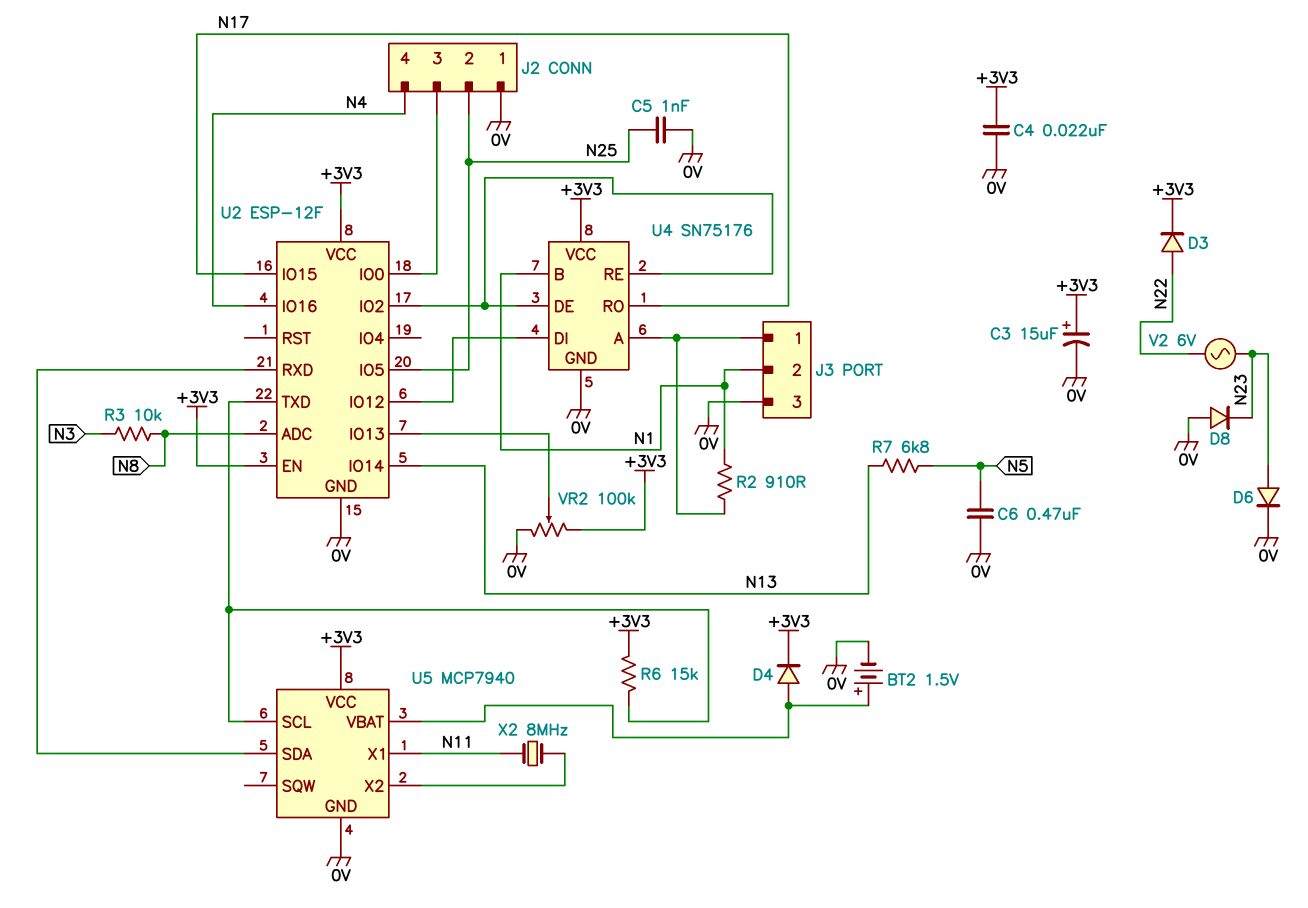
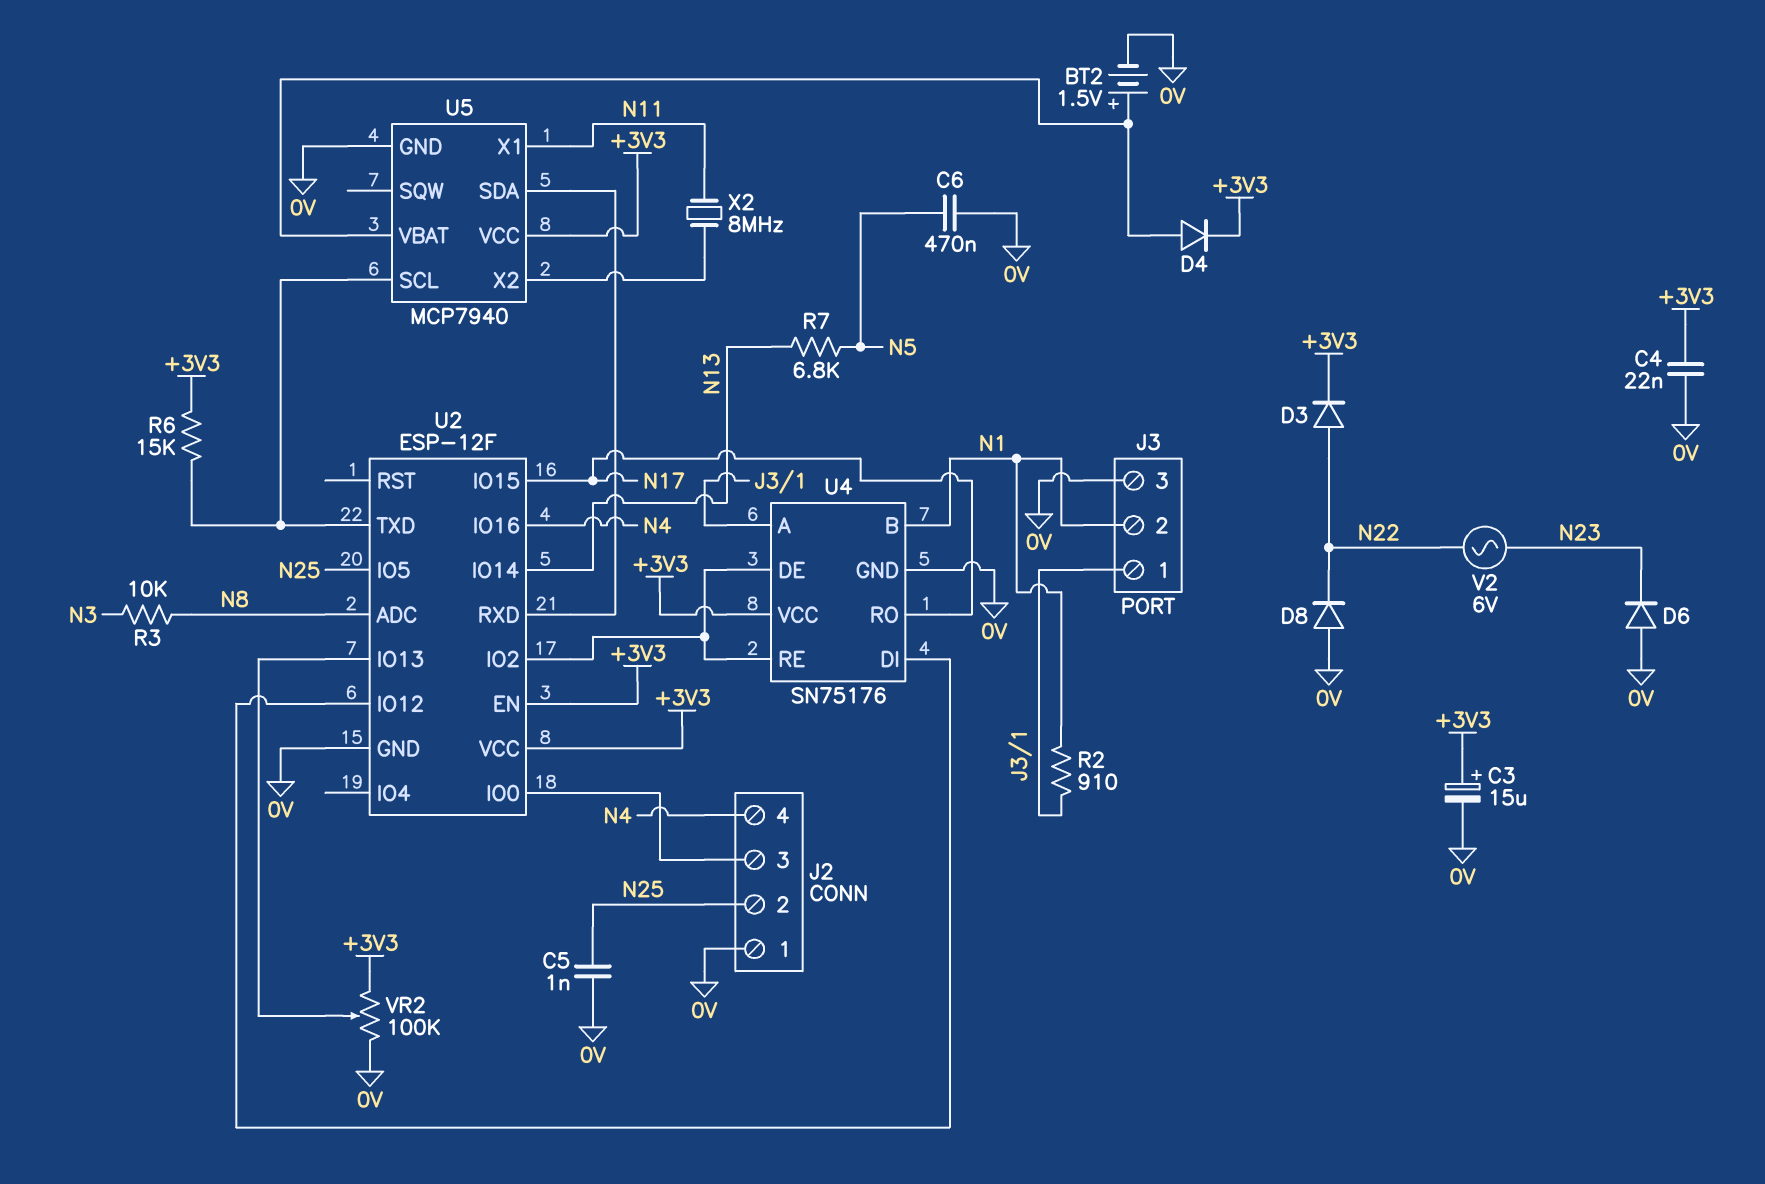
D6: diode (A N23, K 0V) -> diode (A 0V, K N23)
D8: diode (A 0V, K N23) -> diode (A 0V, K N22)

